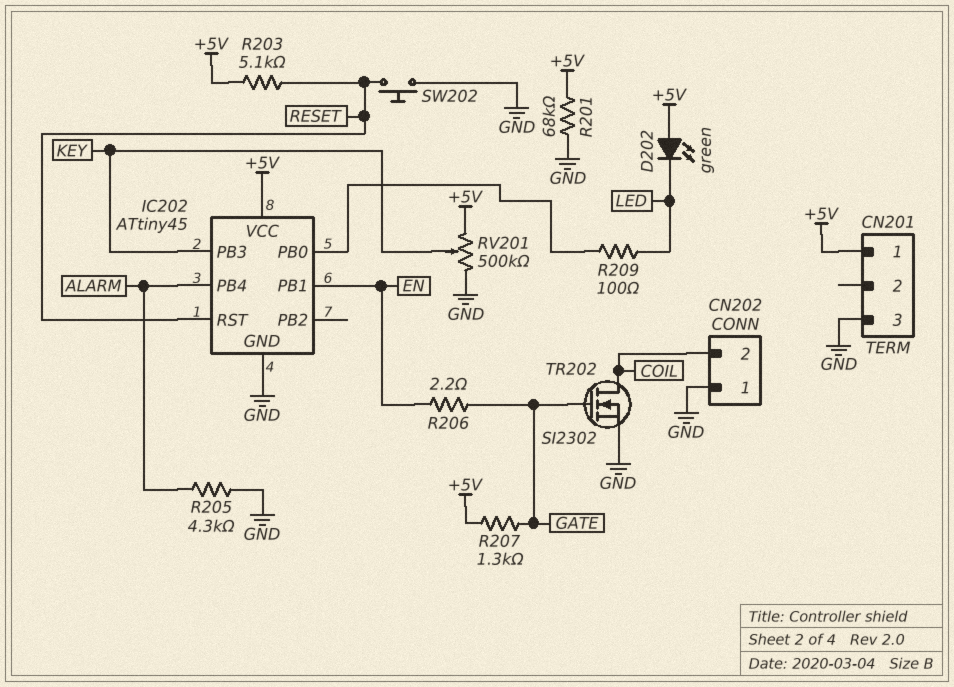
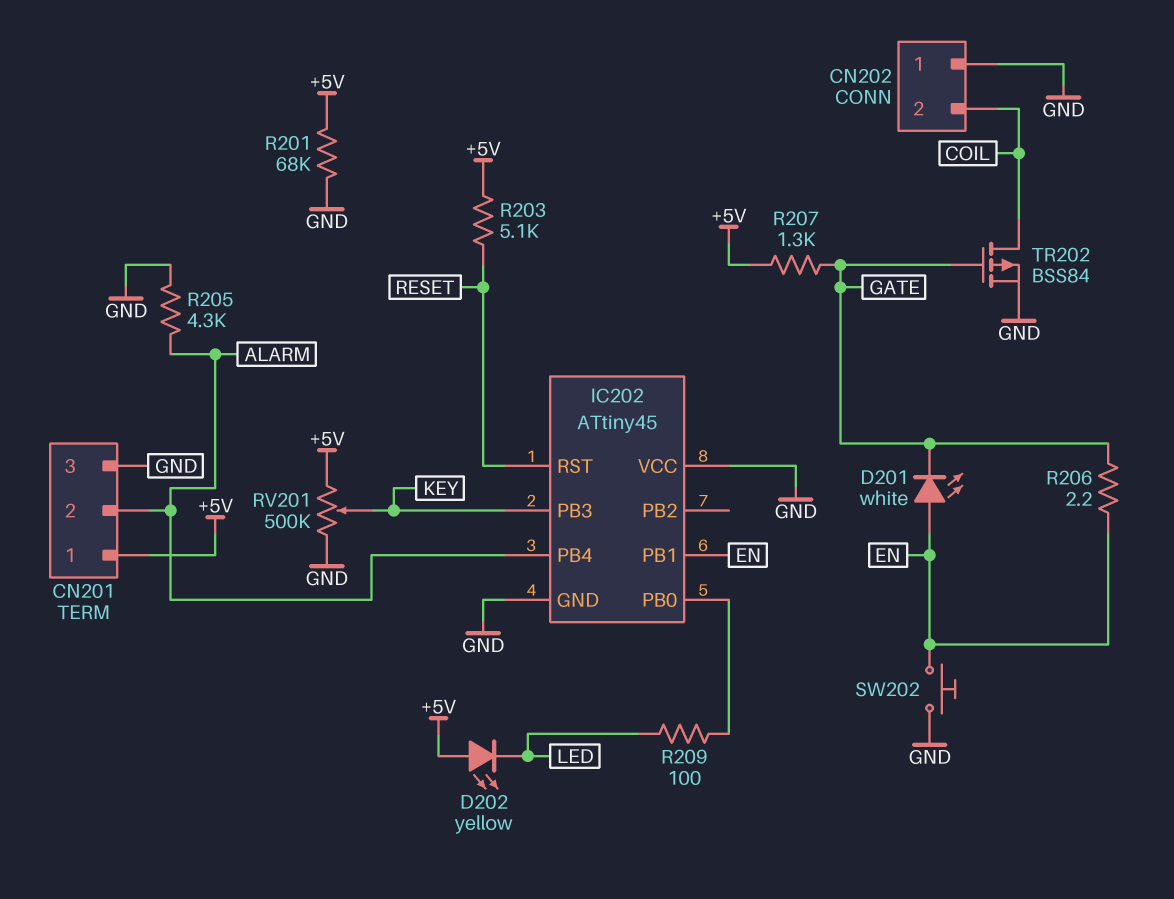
CN201 pin 2: none -> ALARM
D201: none -> LED white (A EN, K GATE)
D202: LED green (A +5V, K LED) -> LED yellow (A +5V, K LED)
IC202 pin VCC: +5V -> GND
SW202: button (GND, RESET) -> button (EN, GND)
TR202: NMOS SI2302 (G GATE, D COIL, S GND) -> PMOS BSS84 (G GATE, D COIL, S GND)

